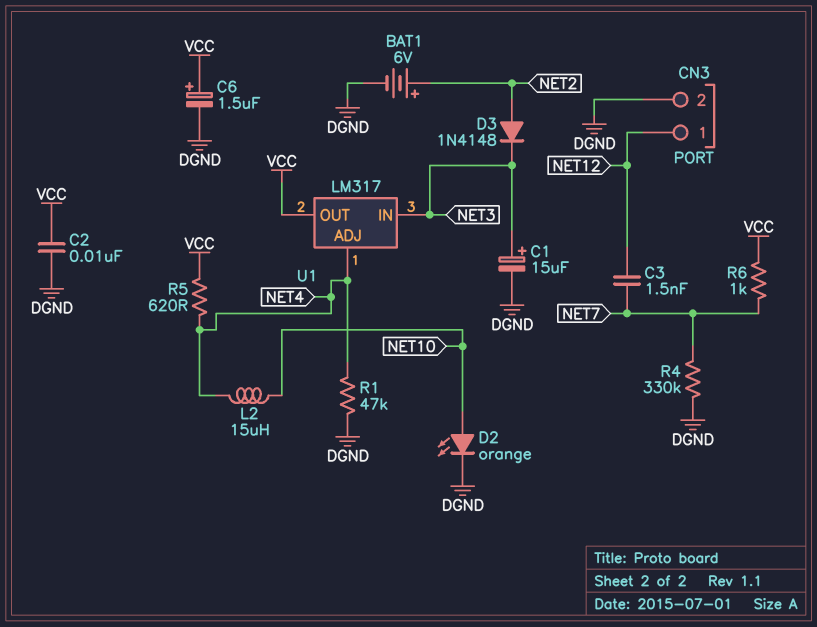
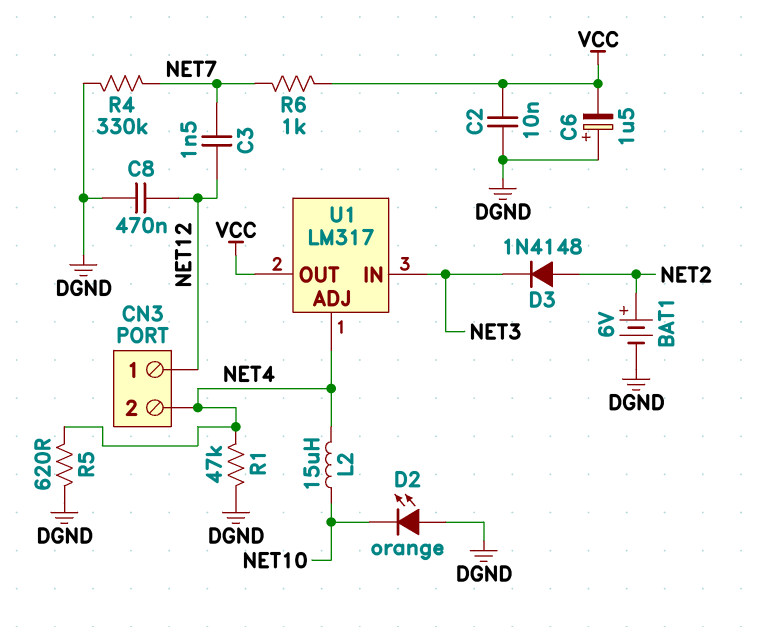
C1: 15uF (plus NET3, minus DGND) -> none
C6: 1.5uF (plus VCC, minus DGND) -> 1.5uF (plus DGND, minus VCC)
C8: none -> 470nF (DGND, NET12)
CN3 pin 2: DGND -> NET4
D2: LED orange (A NET10, K DGND) -> LED orange (A DGND, K NET10)
R5: 620 (NET4, VCC) -> 620 (DGND, NET4)

